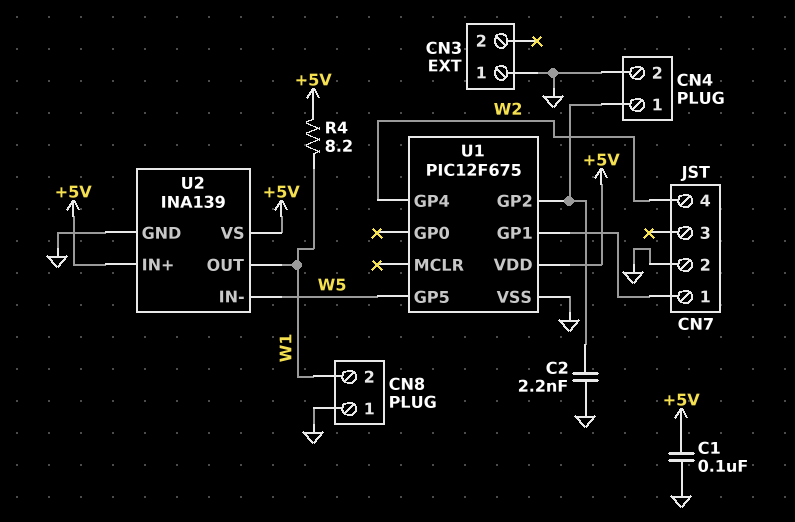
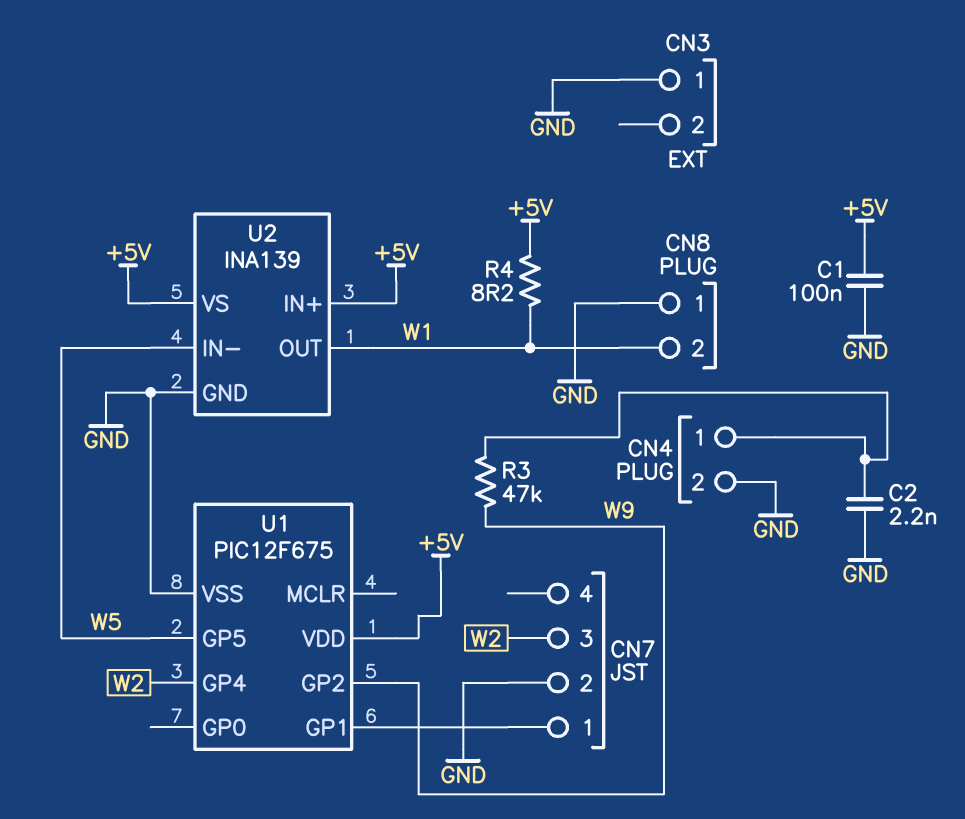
CN7 pin 3: none -> W2
CN7 pin 4: W2 -> none
R3: none -> 47k (CN4/1, W9)
U1 pin GP2: CN4/1 -> W9

